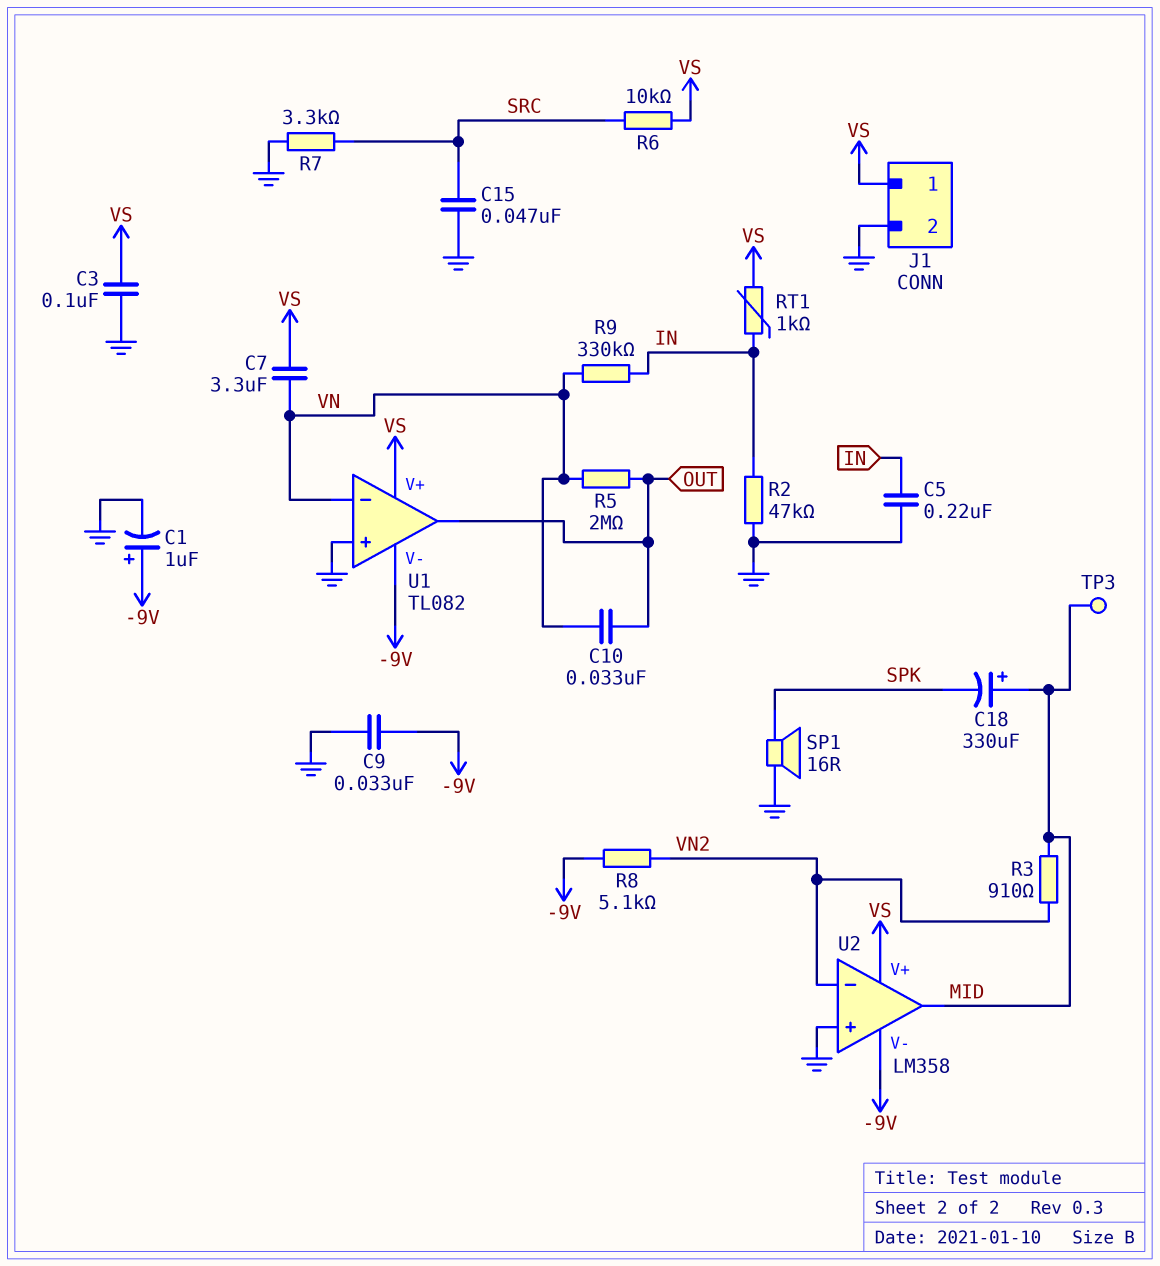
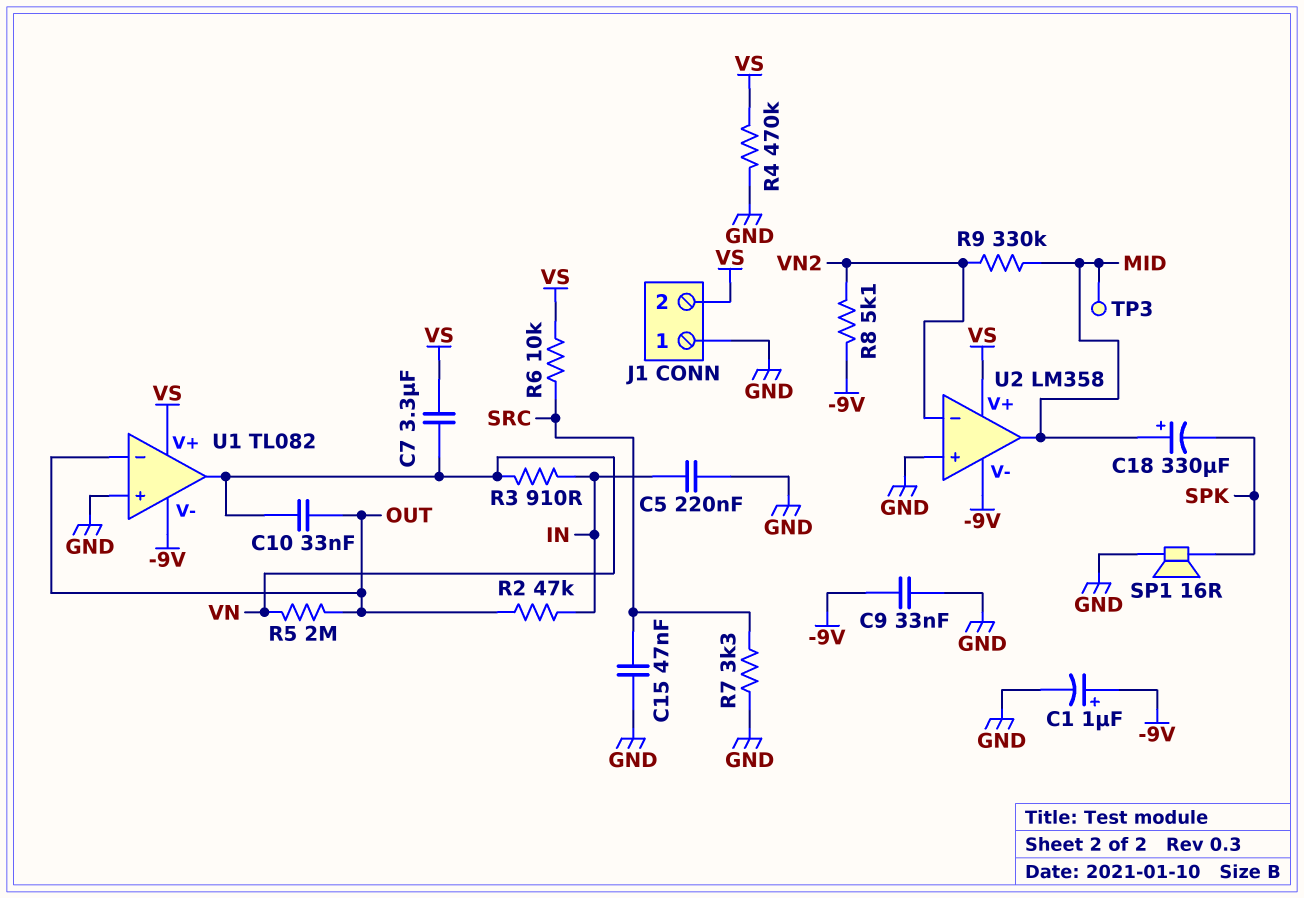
C3: 100nF (GND, VS) -> none
J1 pin 1: VS -> GND
J1 pin 2: GND -> VS
R2: 47k (GND, IN) -> 47k (IN, OUT)
R3: 910 (MID, VN2) -> 910 (IN, VN)
R4: none -> 470k (GND, VS)
R9: 330k (IN, VN) -> 330k (MID, VN2)
RT1: 1k (IN, VS) -> none
U1 pin in-: VN -> OUT
U1 pin out: OUT -> VN

